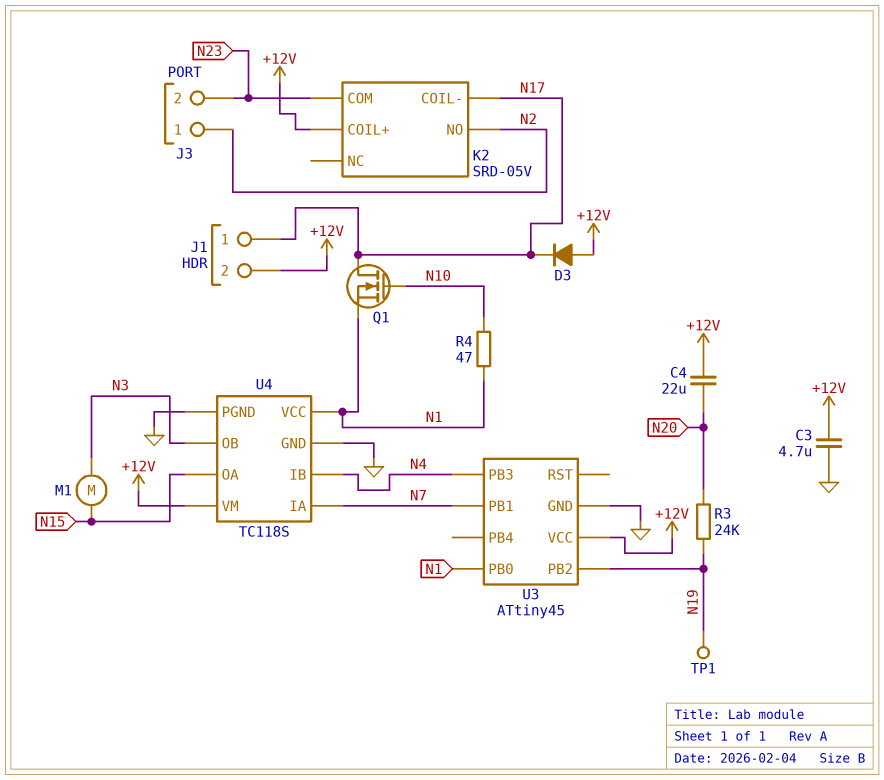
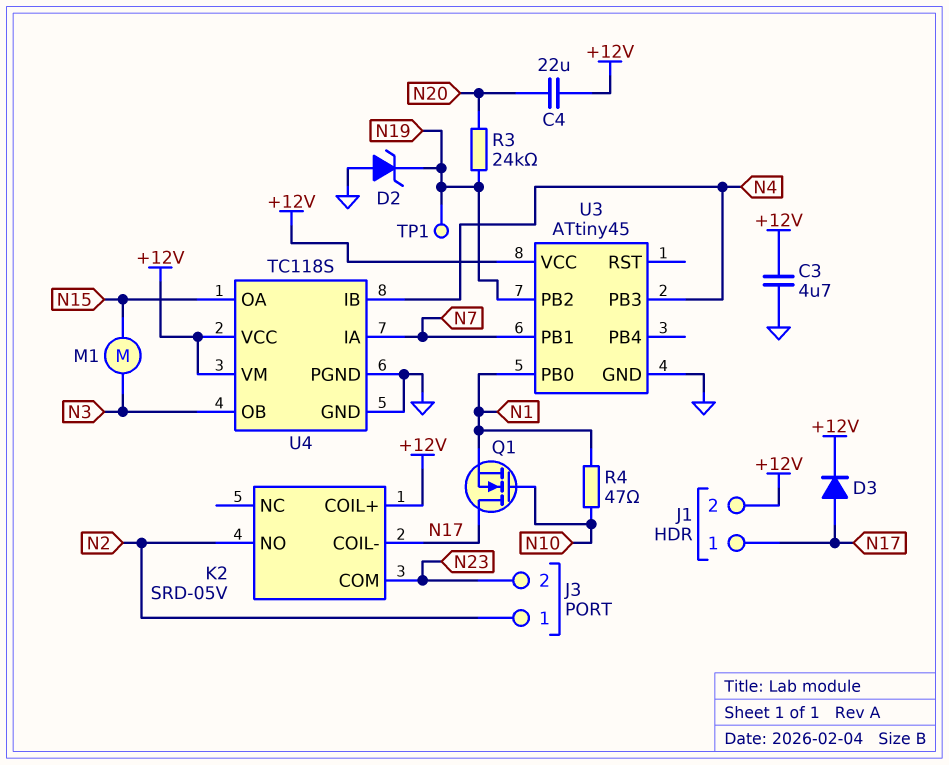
D2: none -> zener (A GND, K N19)
D3: diode (A +12V, K N17) -> diode (A N17, K +12V)
U4 pin VCC: N1 -> +12V

